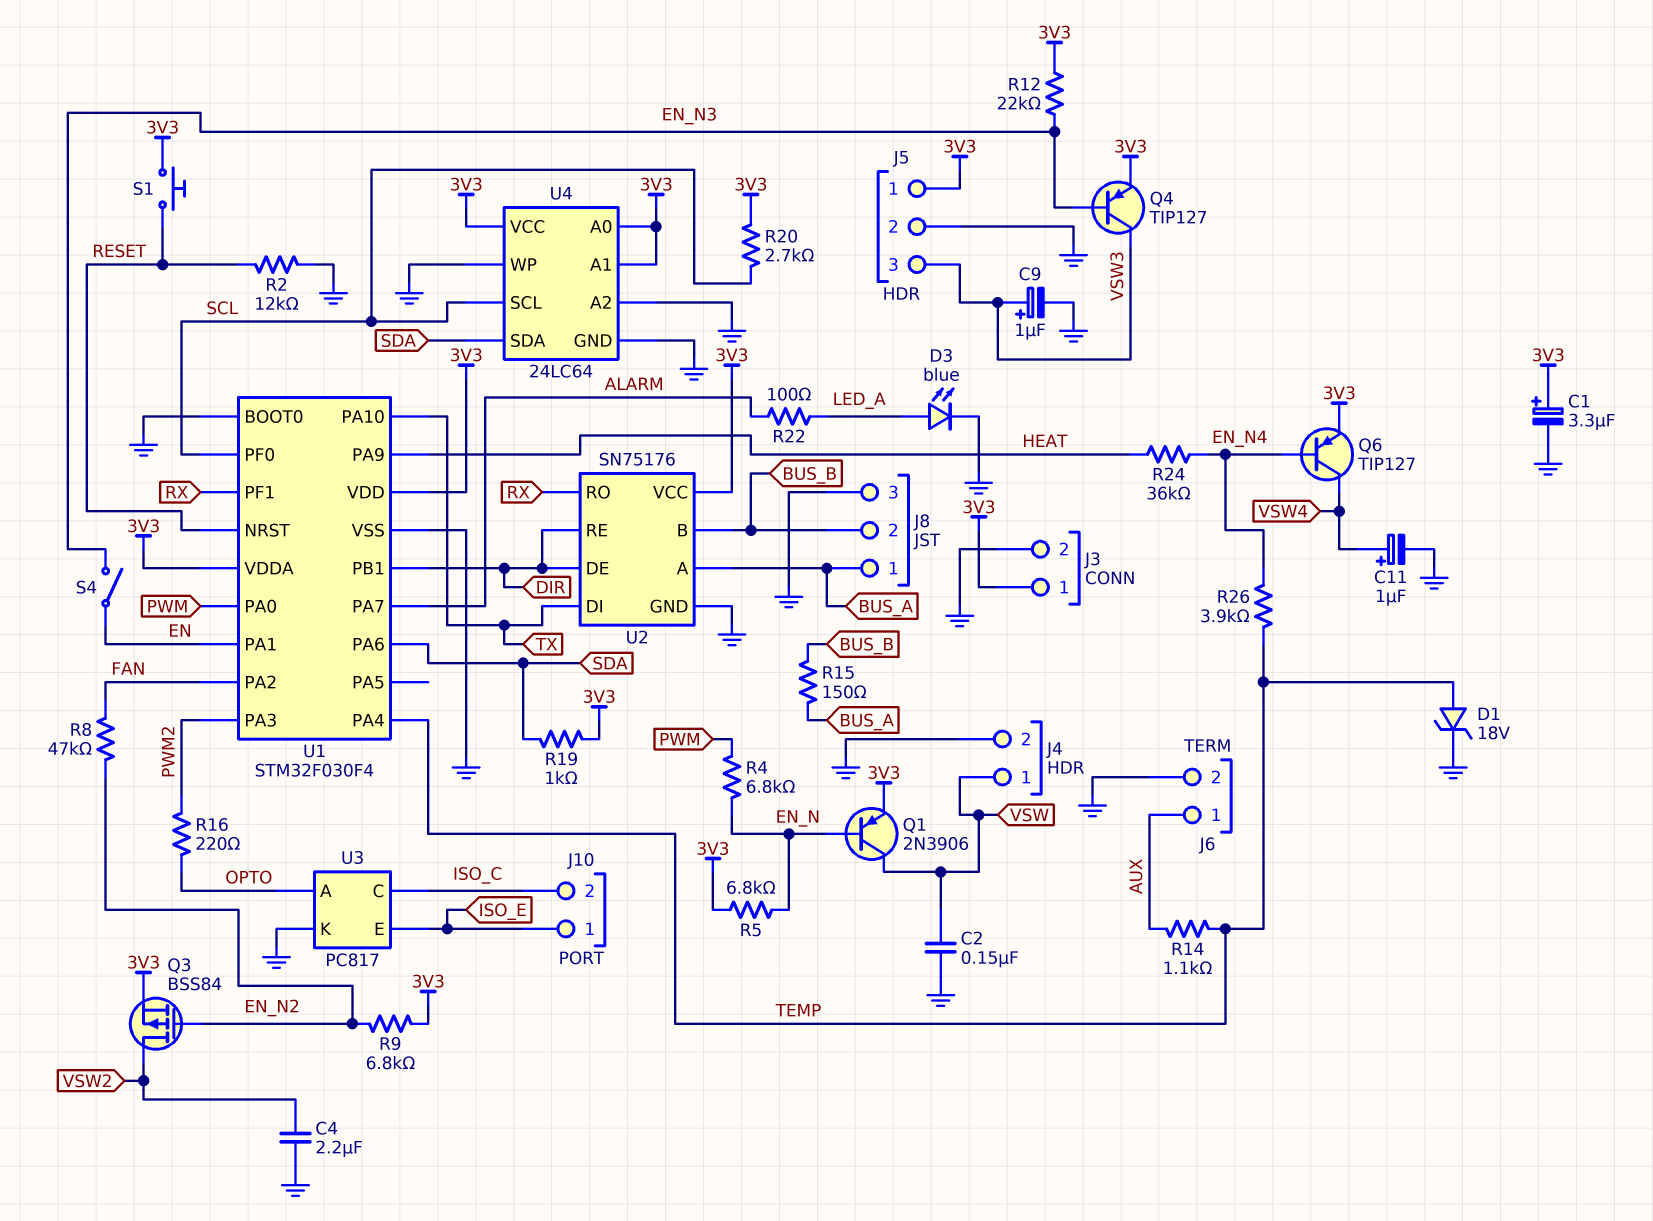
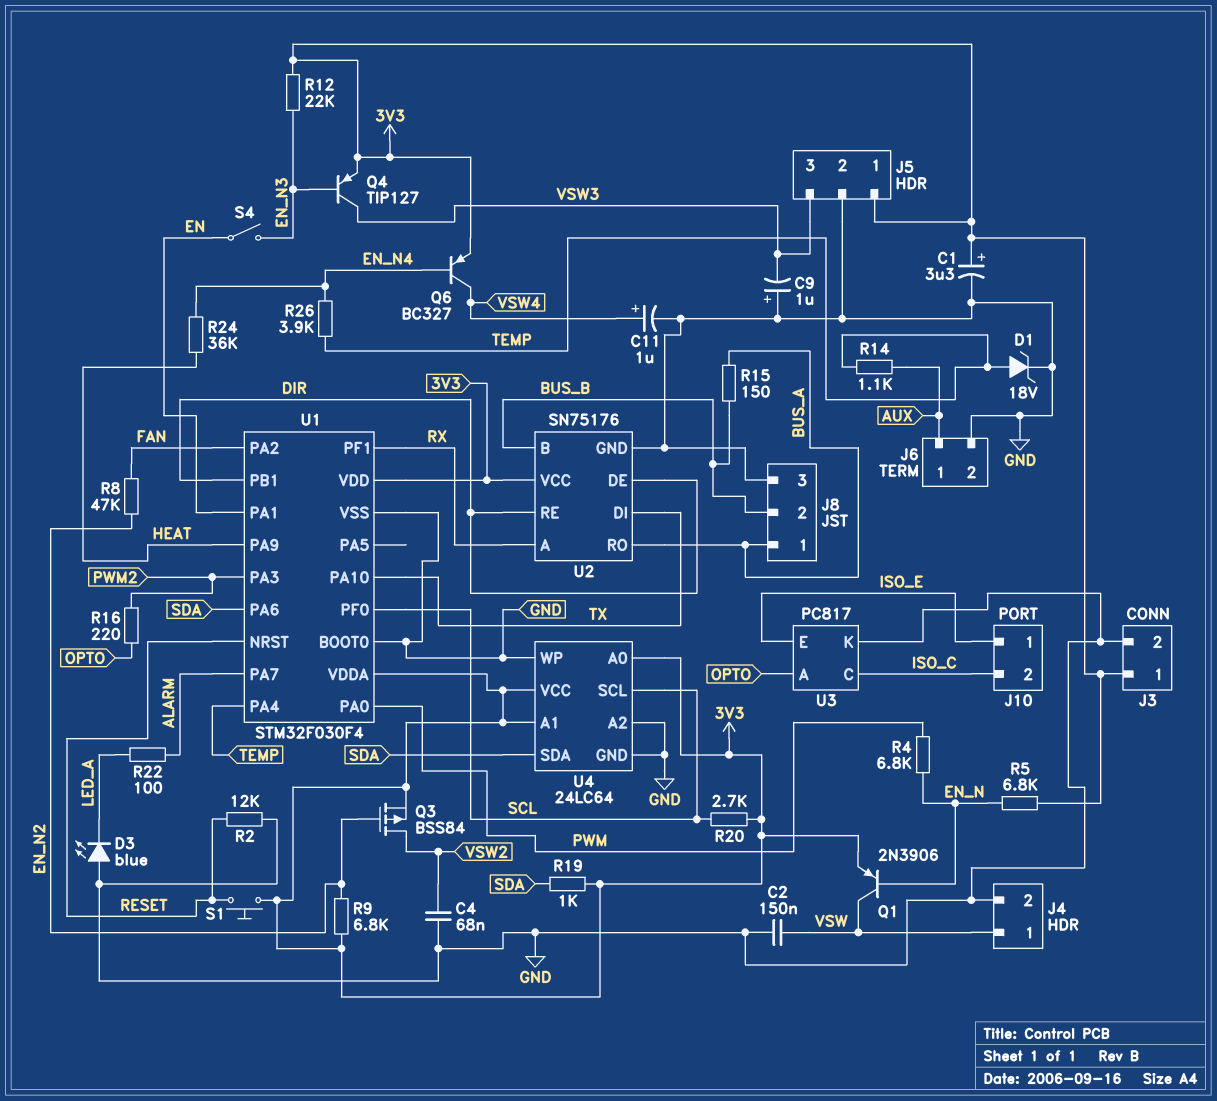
C4: 2.2uF (GND, VSW2) -> 68nF (GND, VSW2)
C9: 1uF (plus VSW3, minus GND) -> 1uF (plus GND, minus VSW3)
D3: LED blue (A LED_A, K GND) -> LED blue (A GND, K LED_A)
Q6: PNP TIP127 (B EN_N4, C VSW4, E 3V3) -> PNP BC327 (B EN_N4, C VSW4, E 3V3)
U2 pin A: BUS_A -> RX
U2 pin RO: RX -> BUS_A

